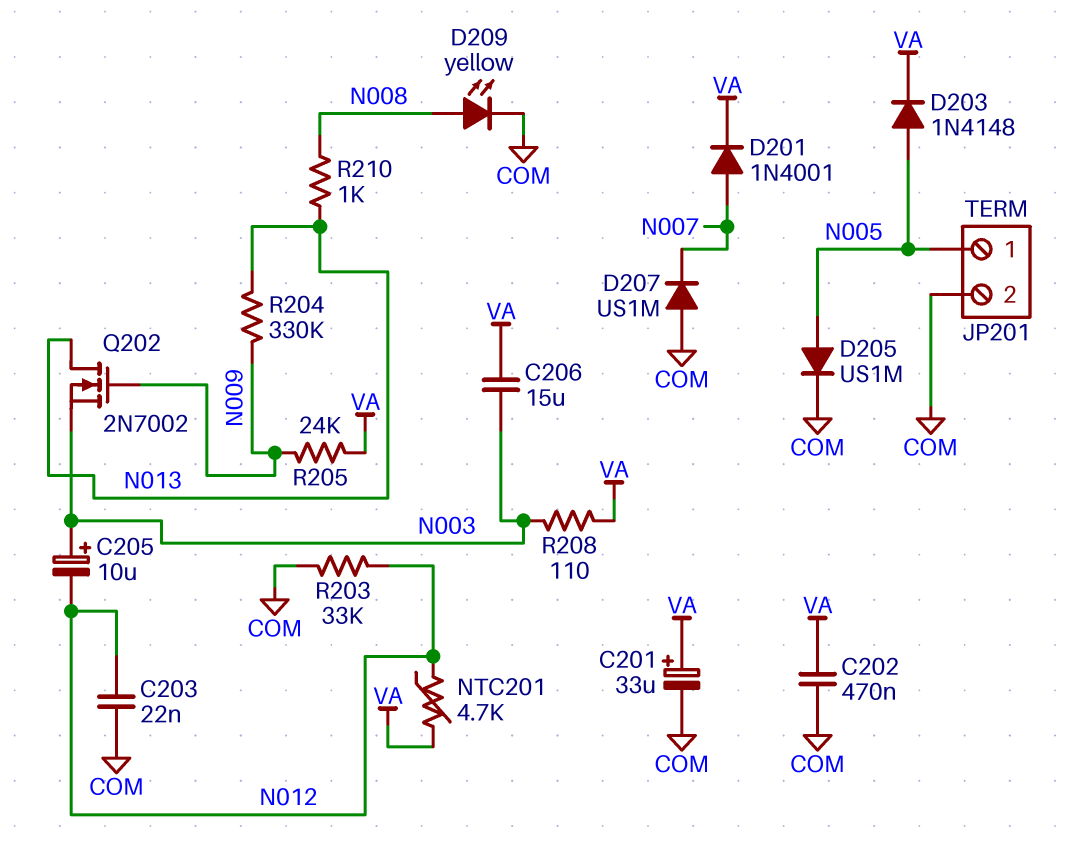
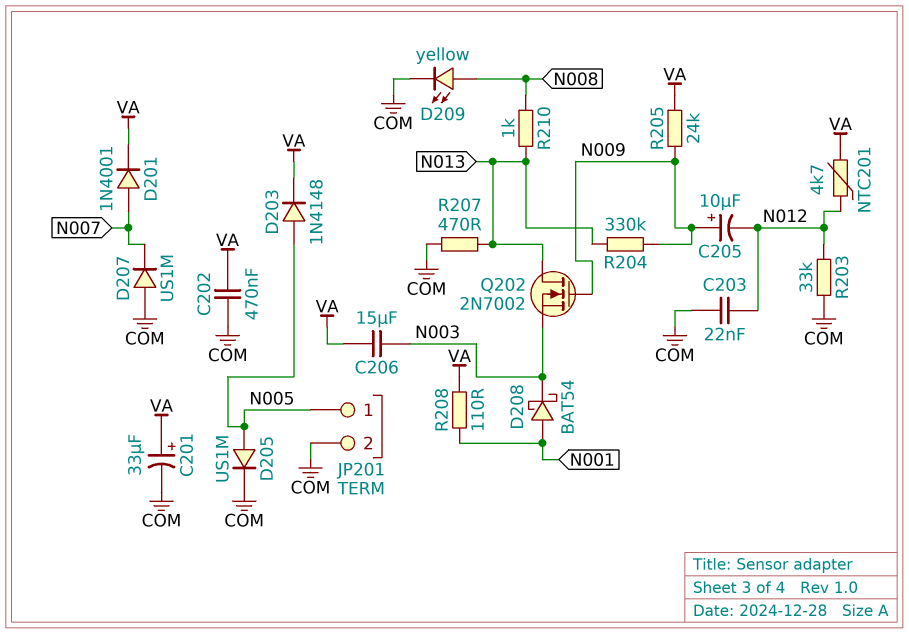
C205: 10uF (plus N003, minus N012) -> 10uF (plus N009, minus N012)
D208: none -> schottky BAT54 (A N001, K N003)
R207: none -> 470 (COM, N013)
R208: 110 (N003, VA) -> 110 (N001, VA)

